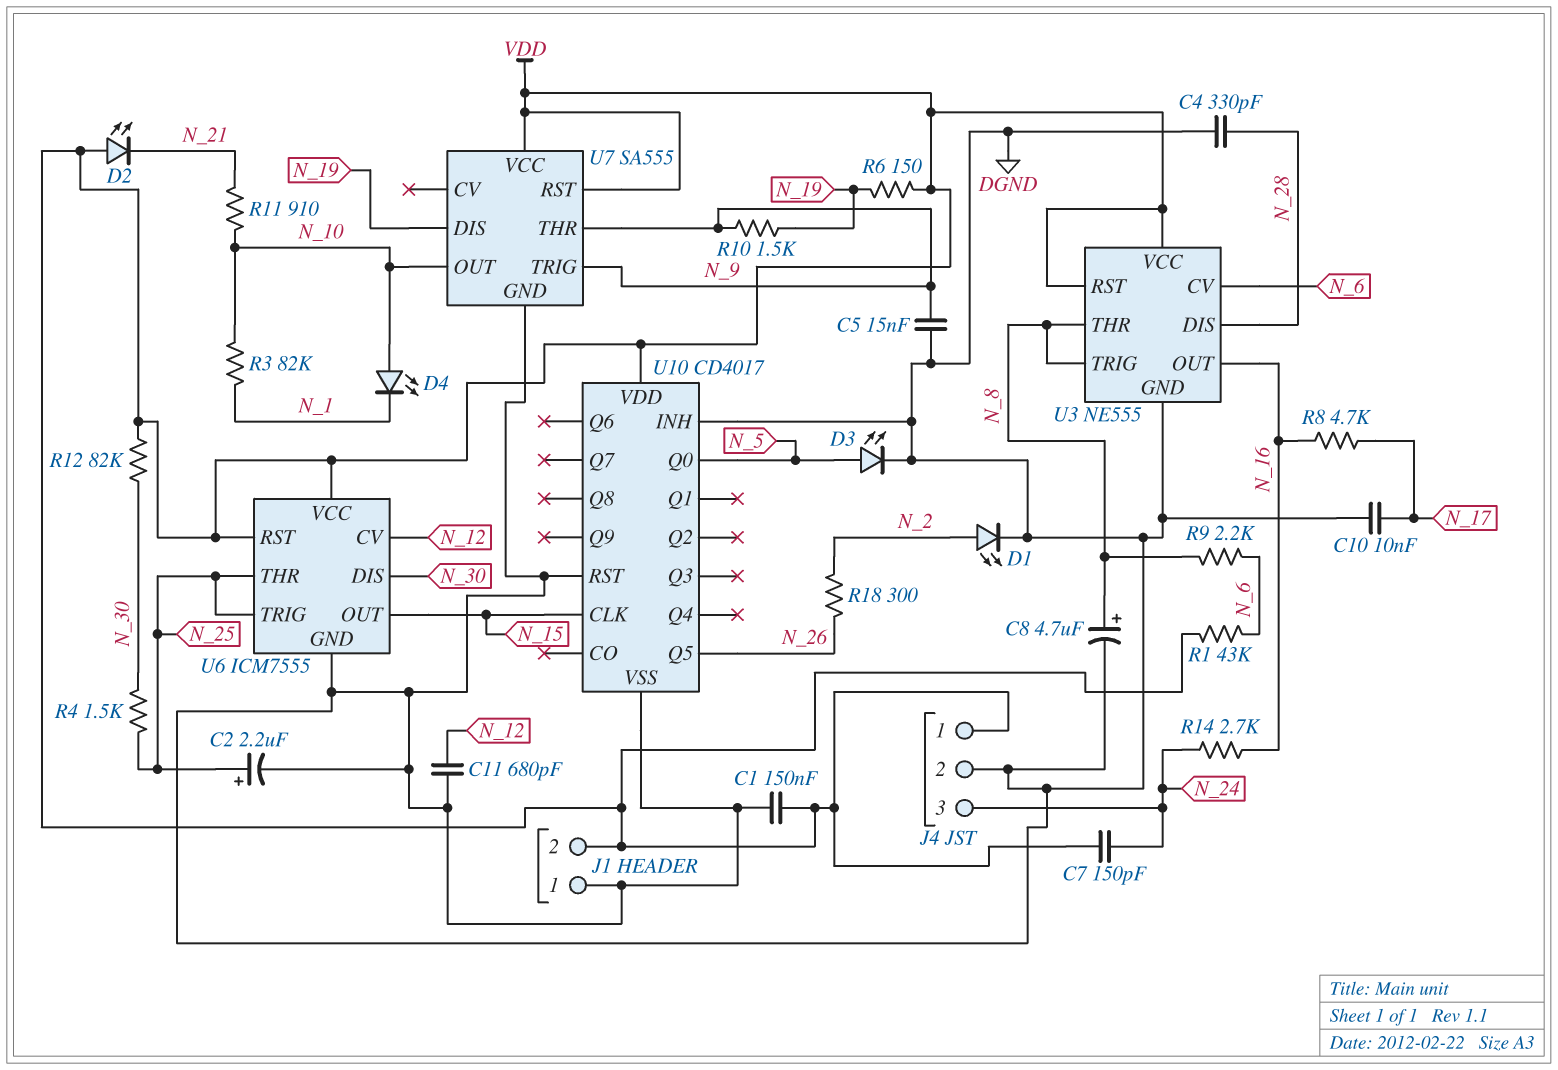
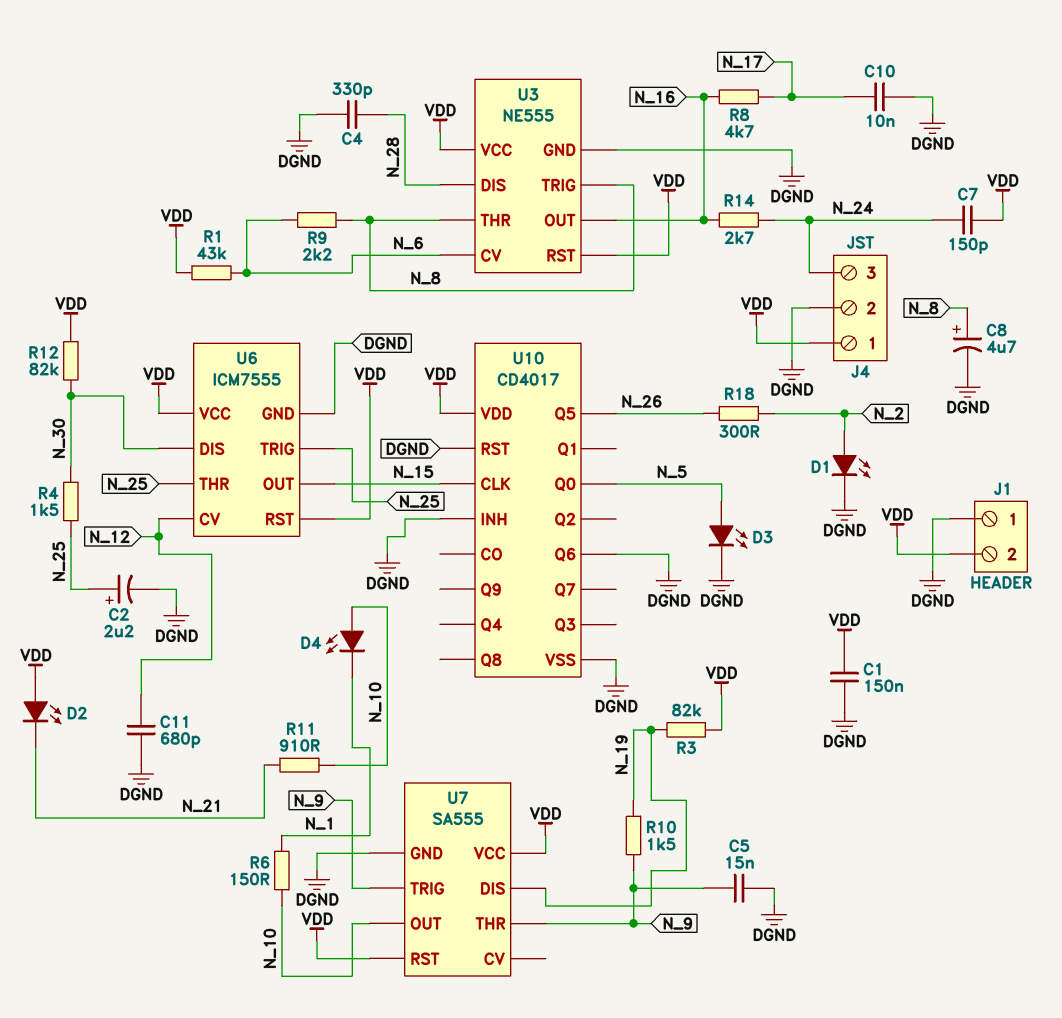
R3: 82k (N_1, N_10) -> 82k (N_19, VDD)
R6: 150 (N_19, VDD) -> 150 (N_1, N_10)
U10 pin Q6: none -> DGND

